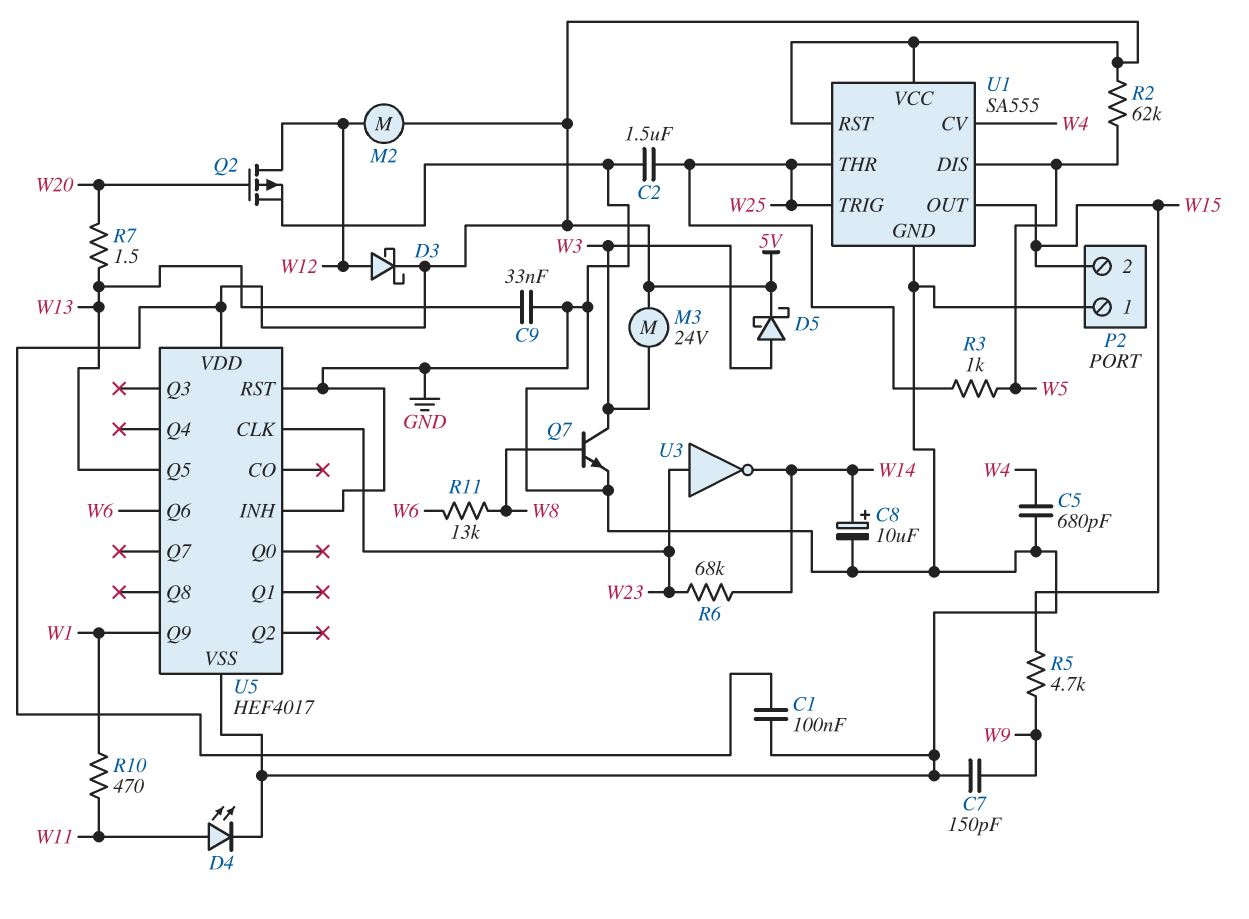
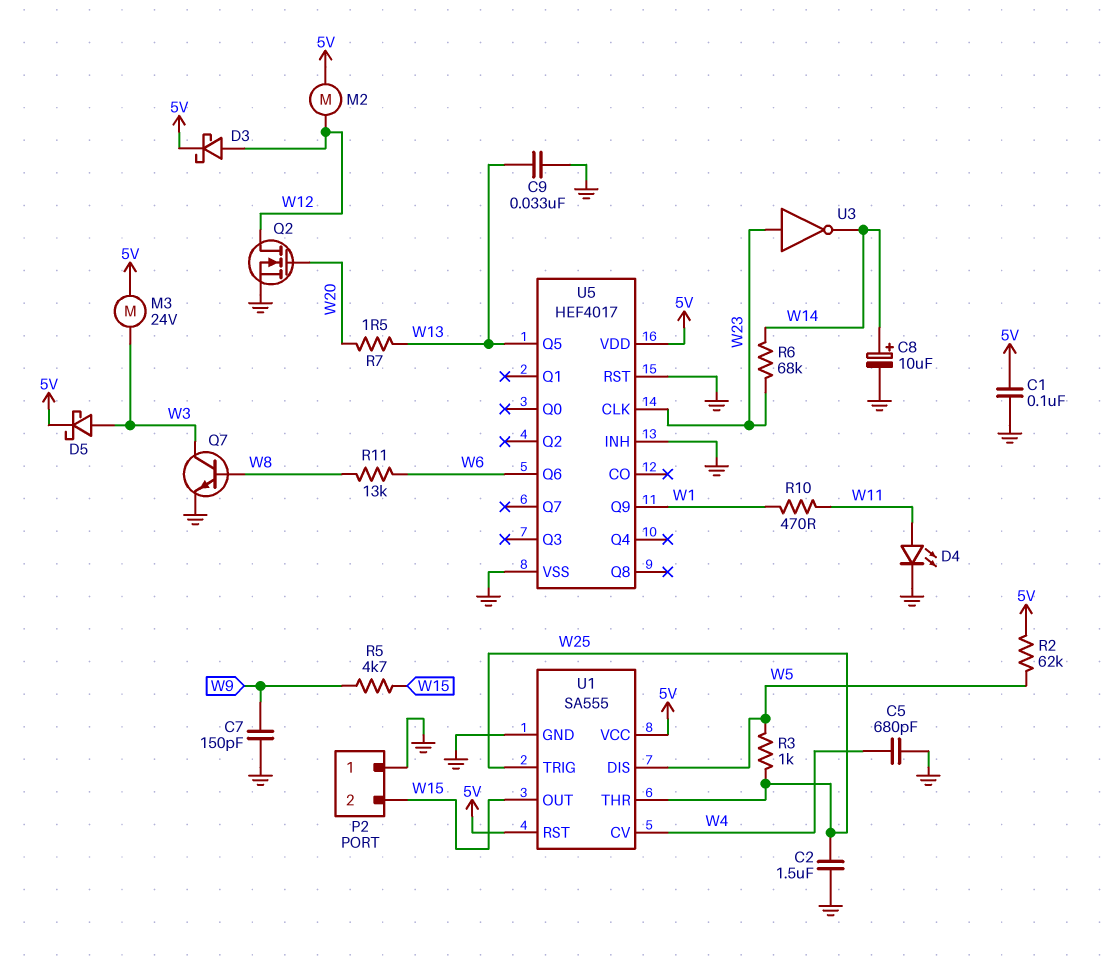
Q2: PMOS (G W20, D W12, S GND) -> NMOS (G W20, D W12, S GND)

